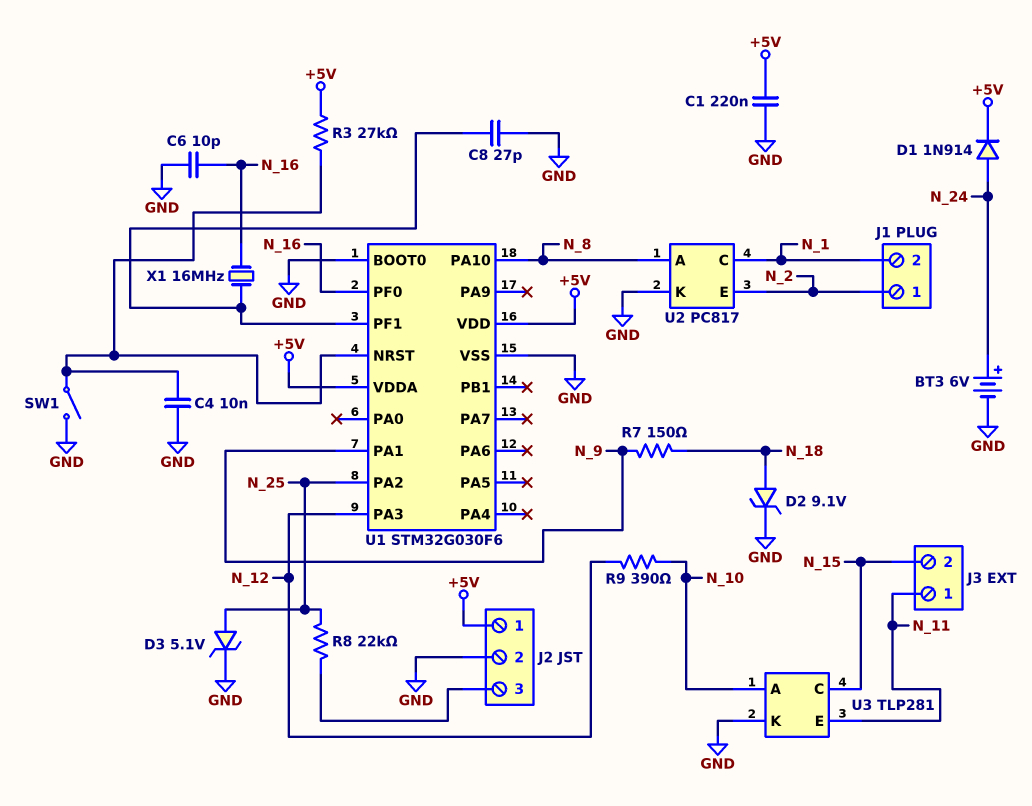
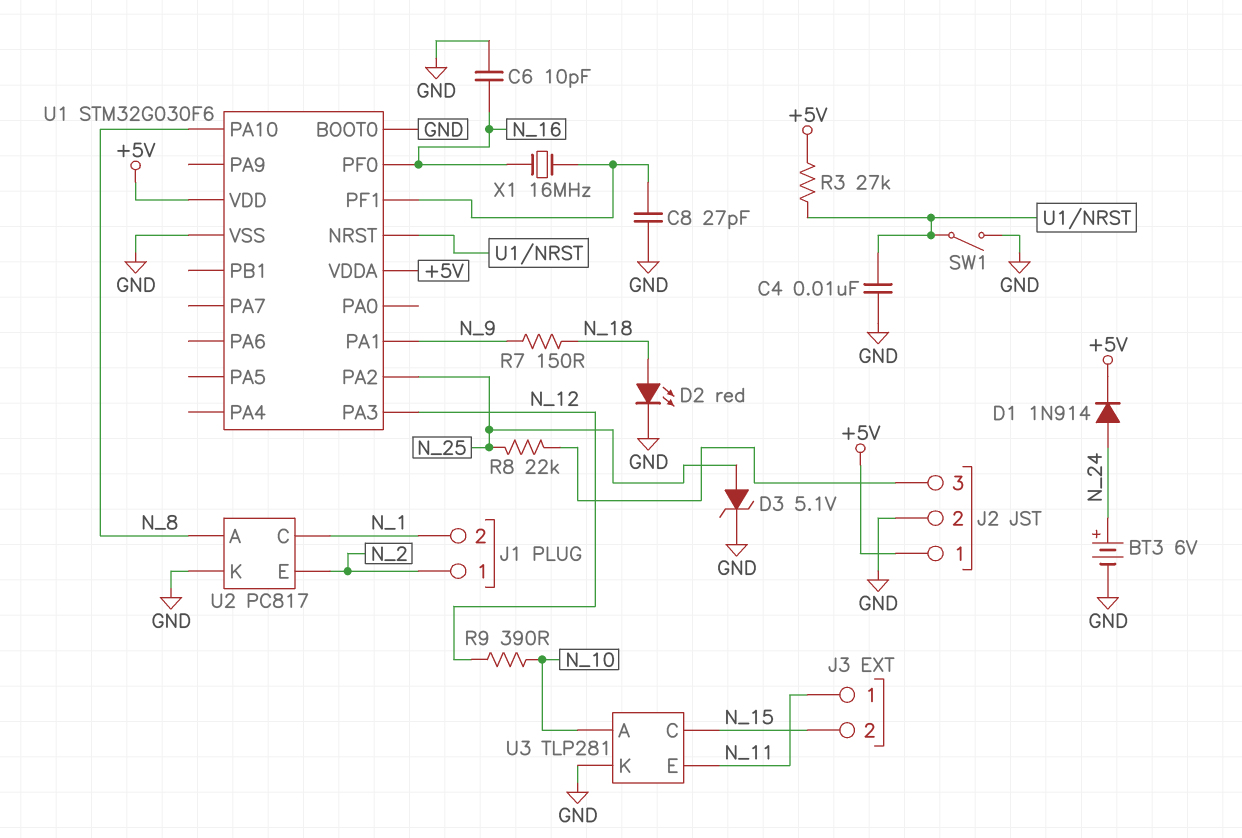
C1: 220nF (+5V, GND) -> none
D2: zener 9.1V (A N_18, K GND) -> LED red (A N_18, K GND)

